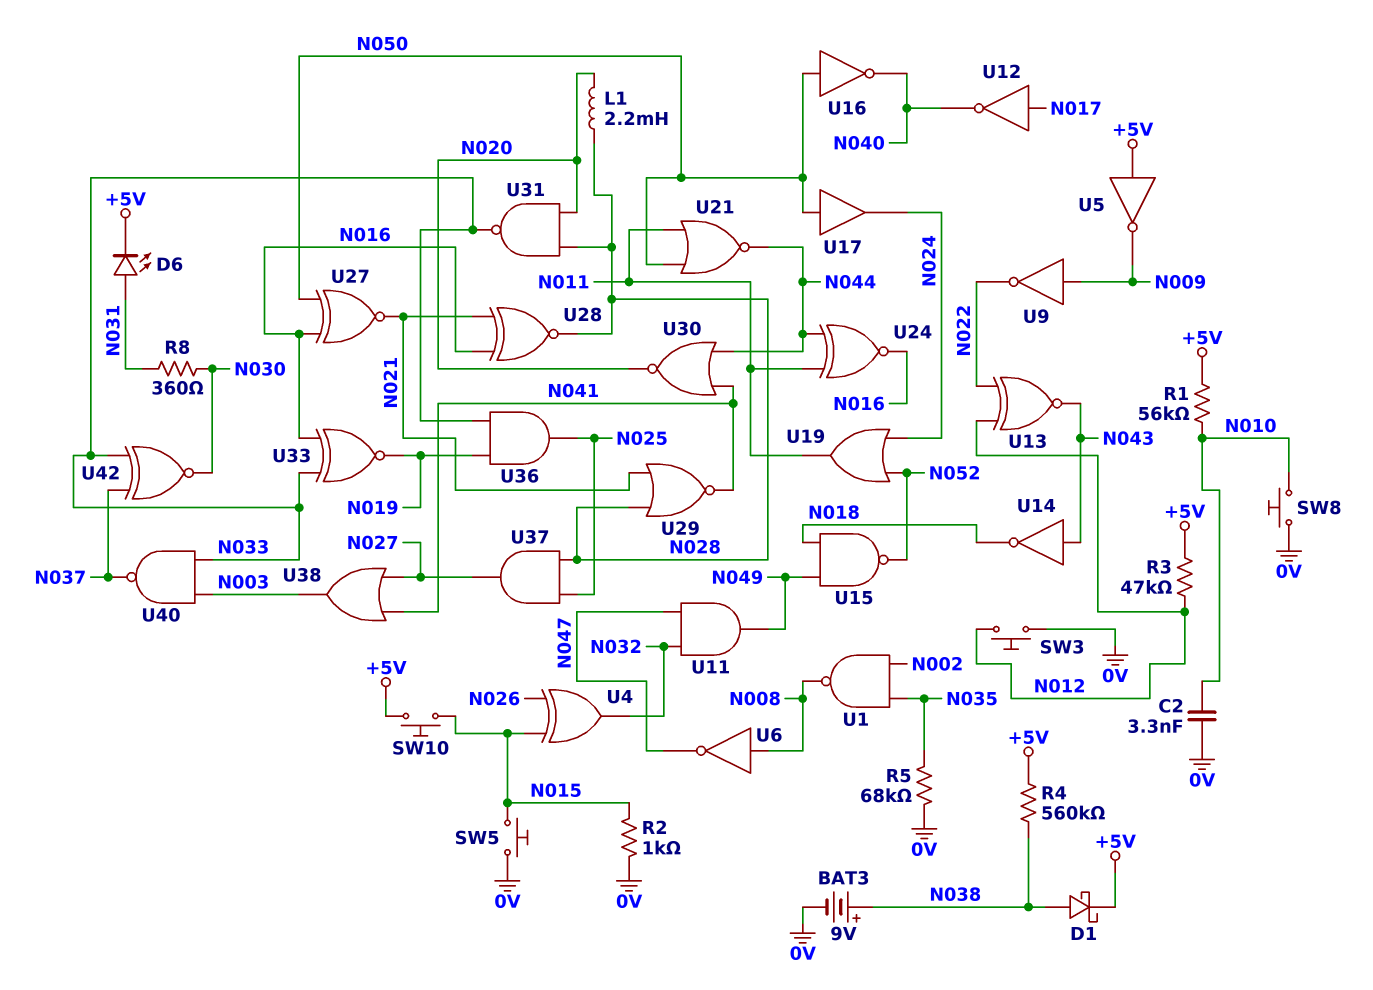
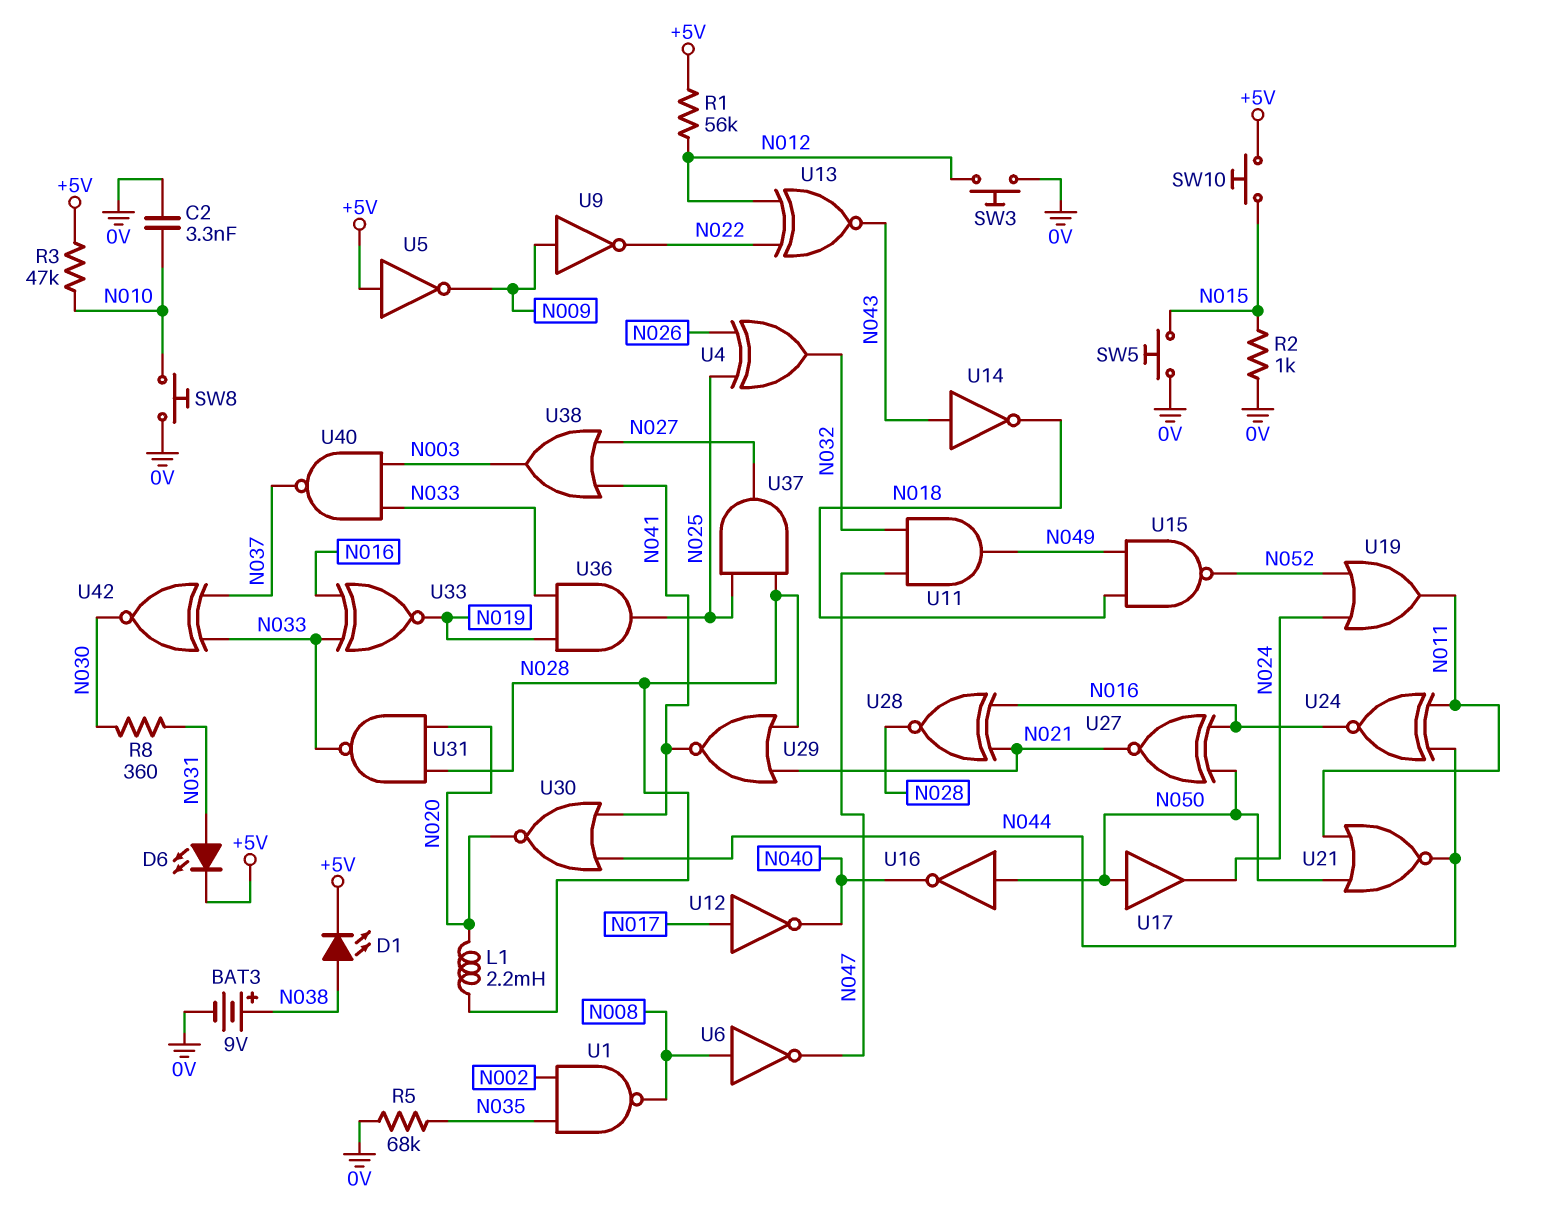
D1: schottky (A N038, K +5V) -> LED (A N038, K +5V)
R1: 56k (+5V, N010) -> 56k (+5V, N012)
R3: 47k (+5V, N012) -> 47k (+5V, N010)
R4: 560k (+5V, N038) -> none
U4: XOR (in N015, in N026, out N032) -> XOR (in N025, in N026, out N032)

